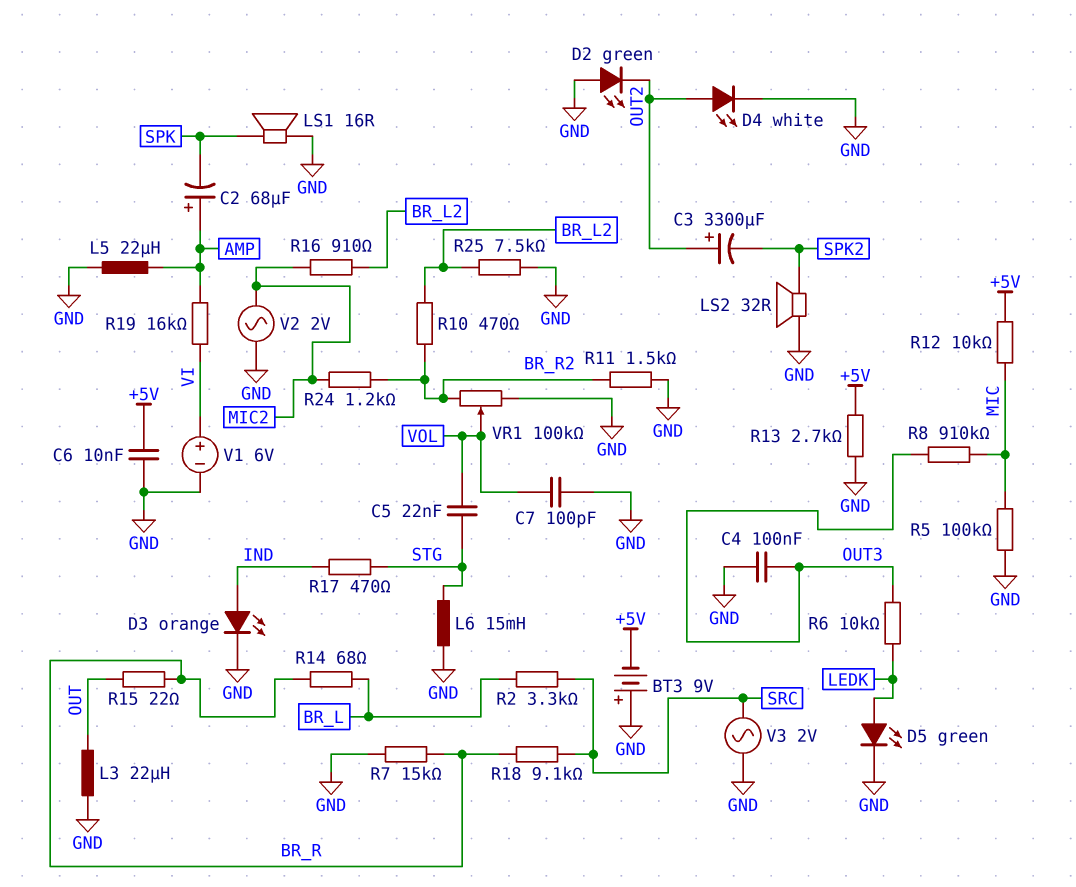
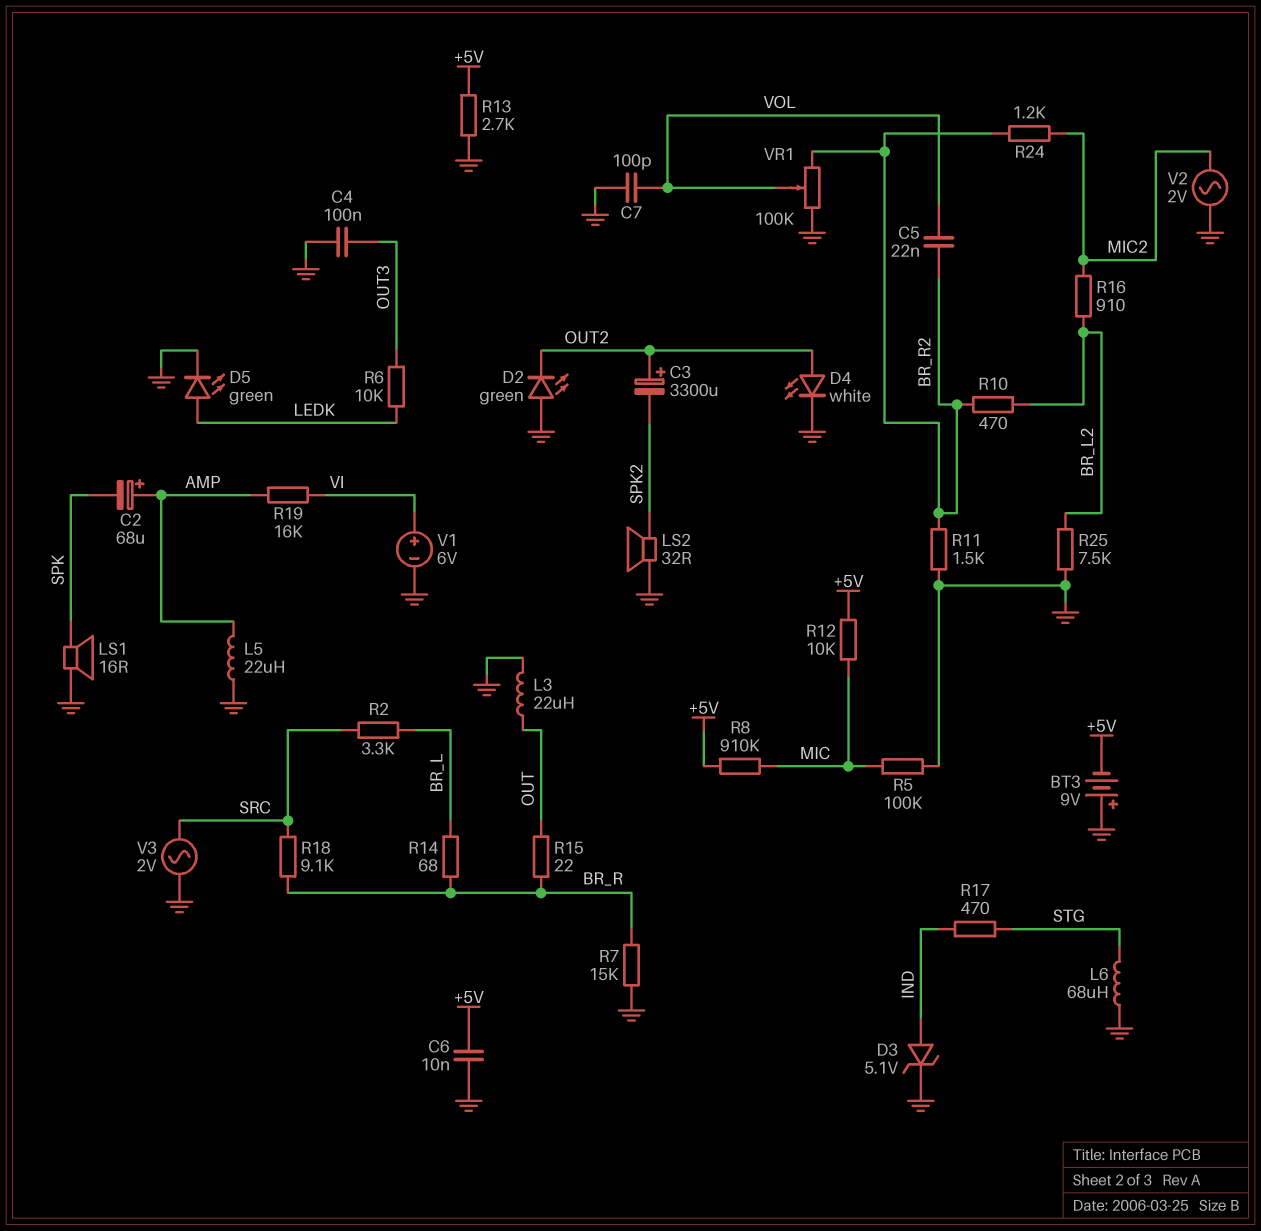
C5: 22nF (STG, VOL) -> 22nF (BR_R2, VOL)
D3: LED orange (A IND, K GND) -> zener 5.1V (A IND, K GND)
L6: 15mH (GND, STG) -> 68uH (GND, STG)
R8: 910k (MIC, OUT3) -> 910k (+5V, MIC)

